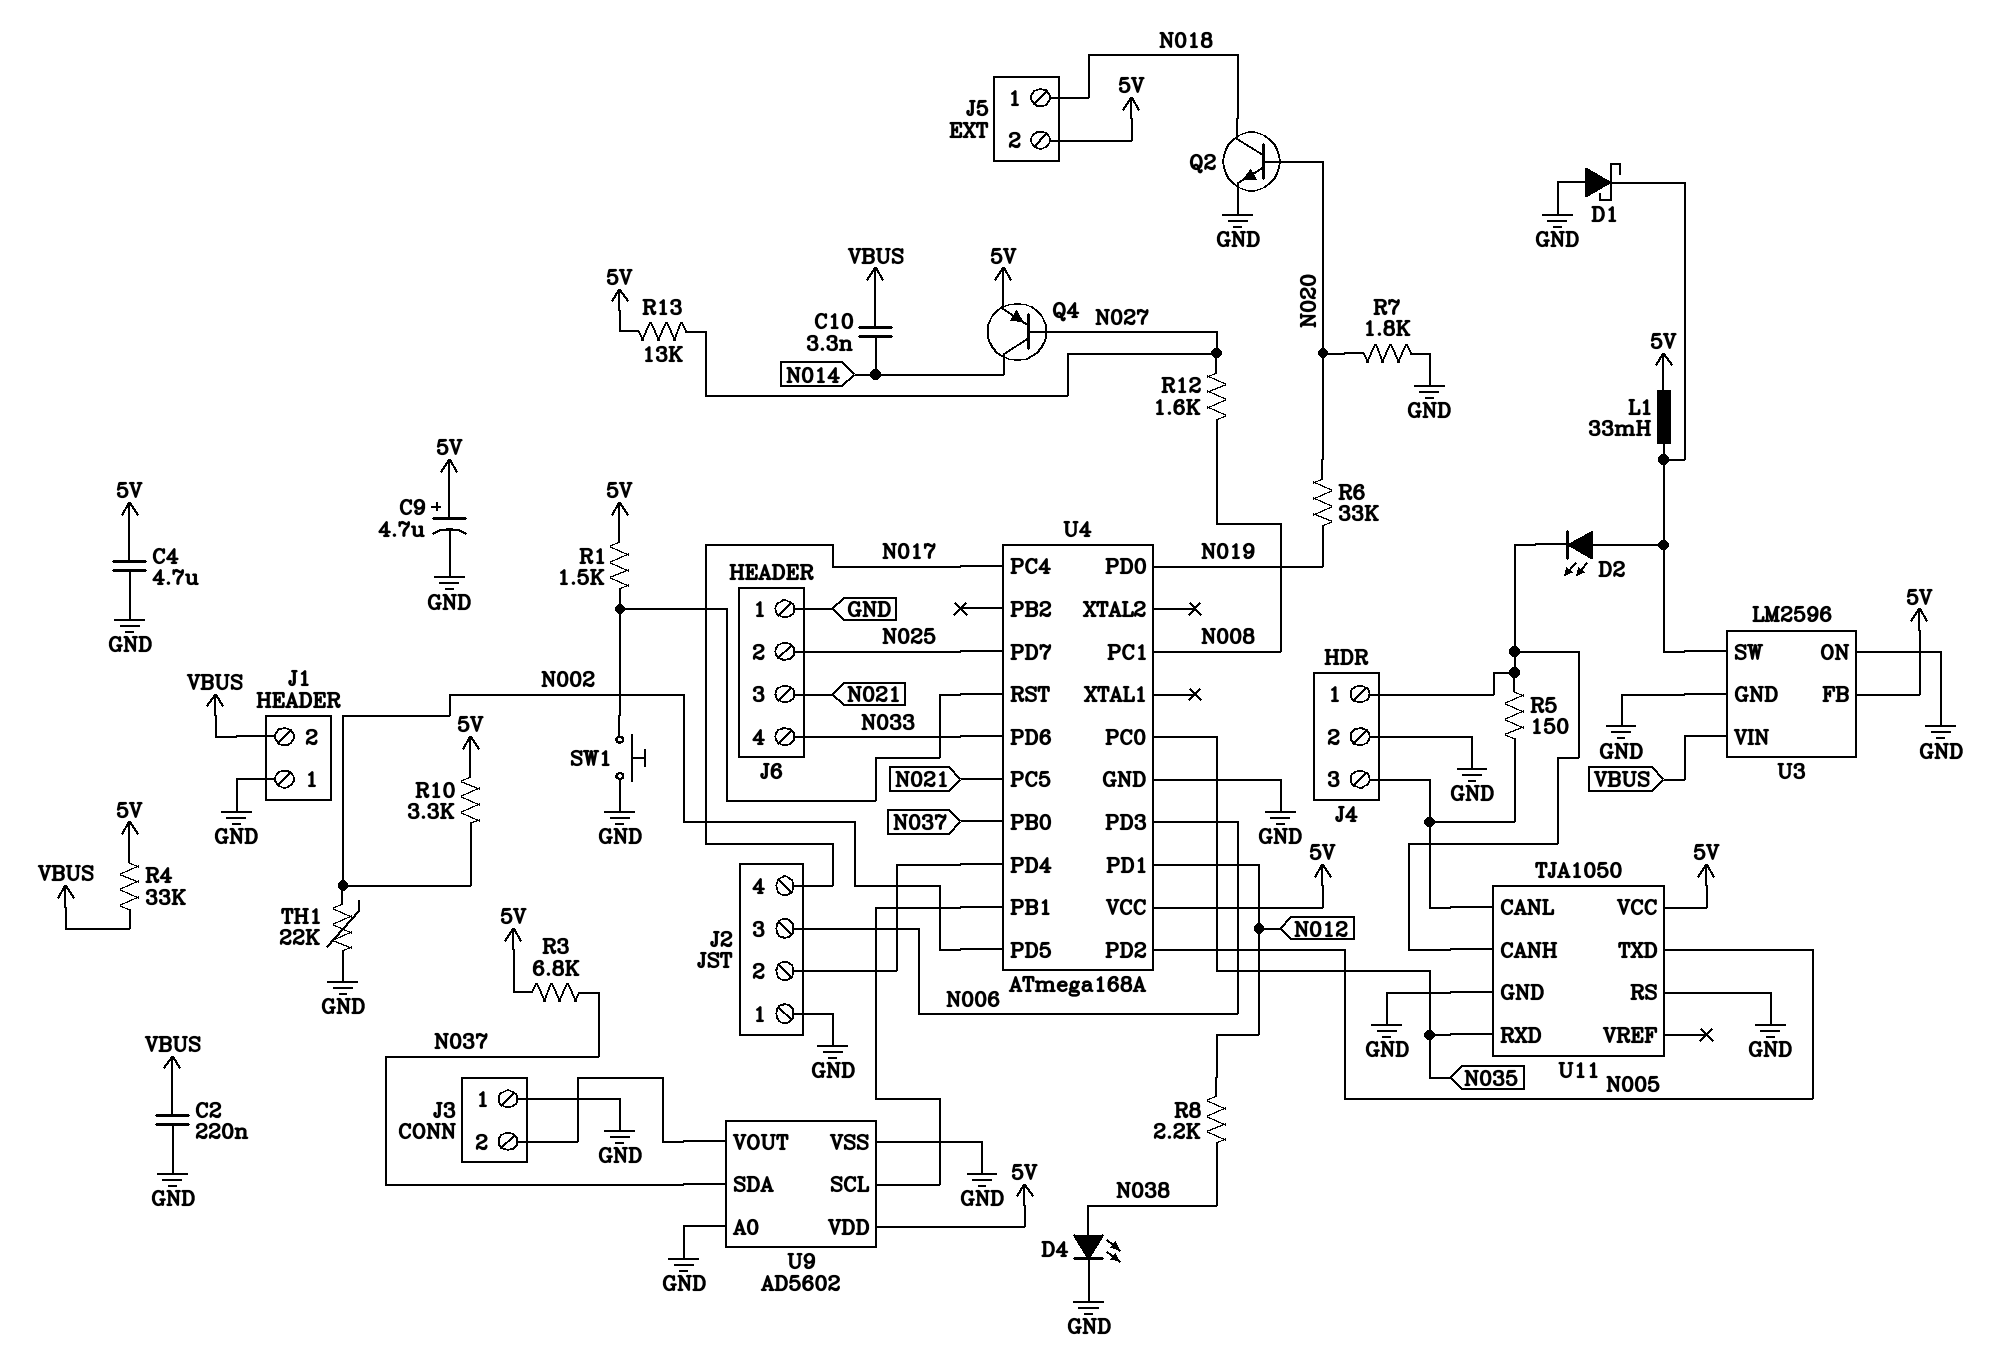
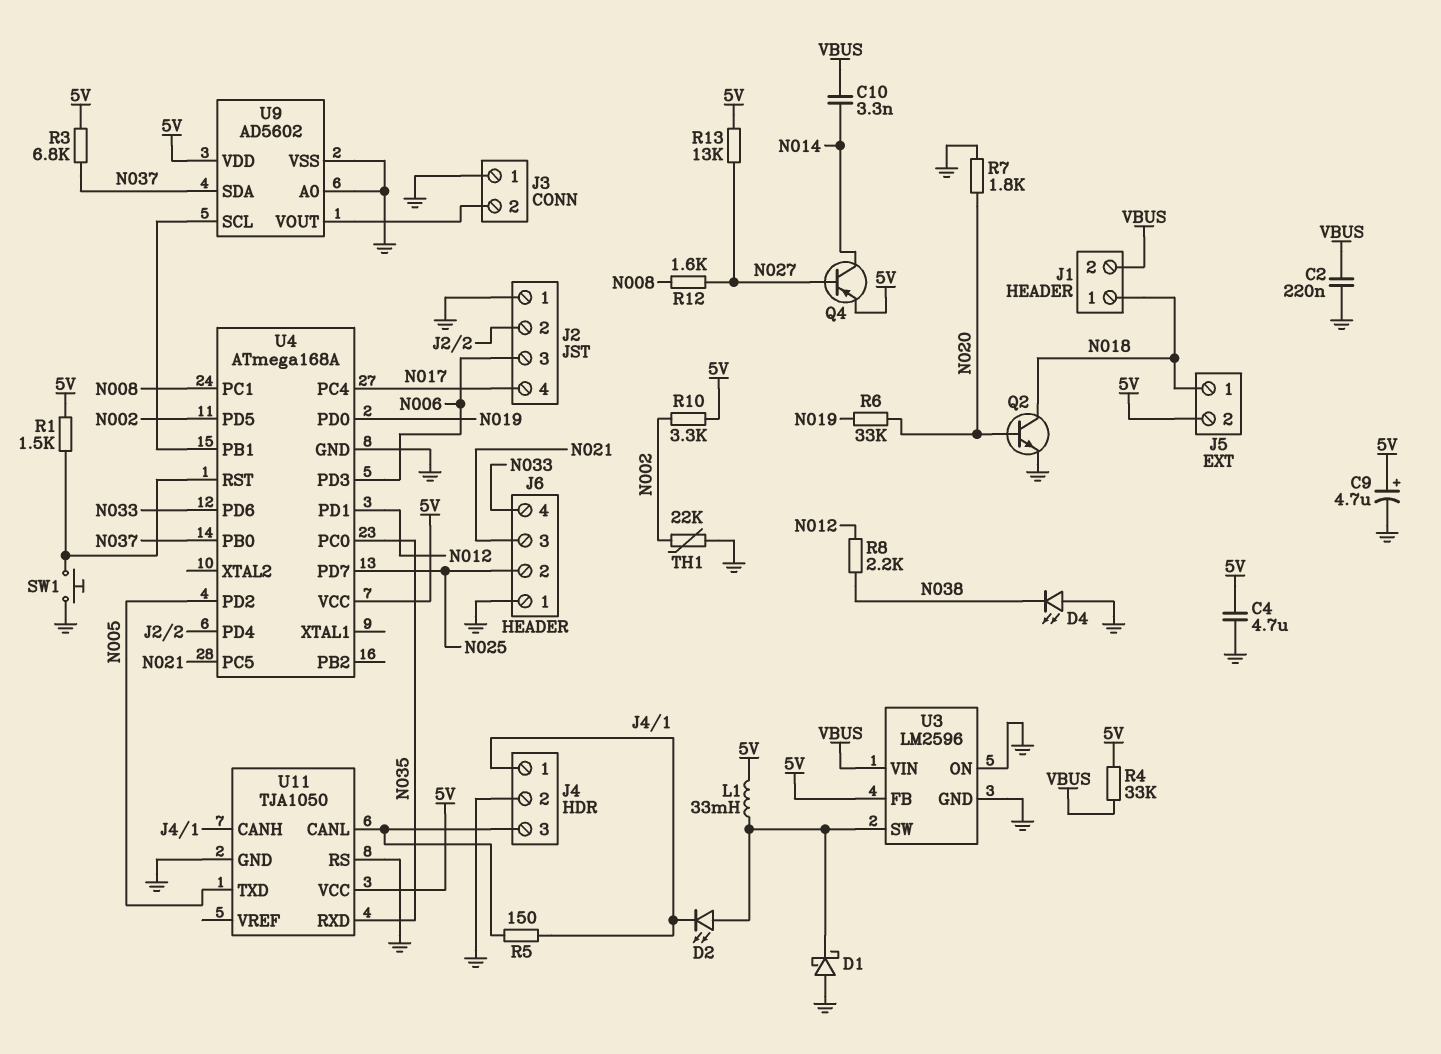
D4: LED (A N038, K GND) -> LED (A GND, K N038)
J1 pin 1: GND -> N018

